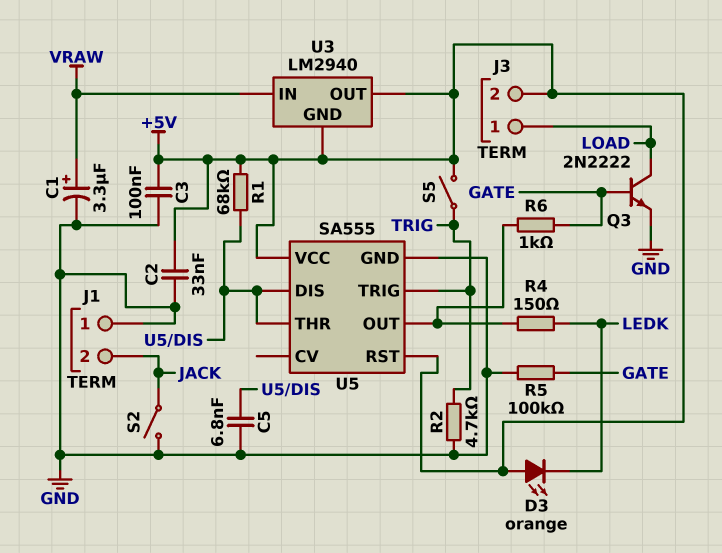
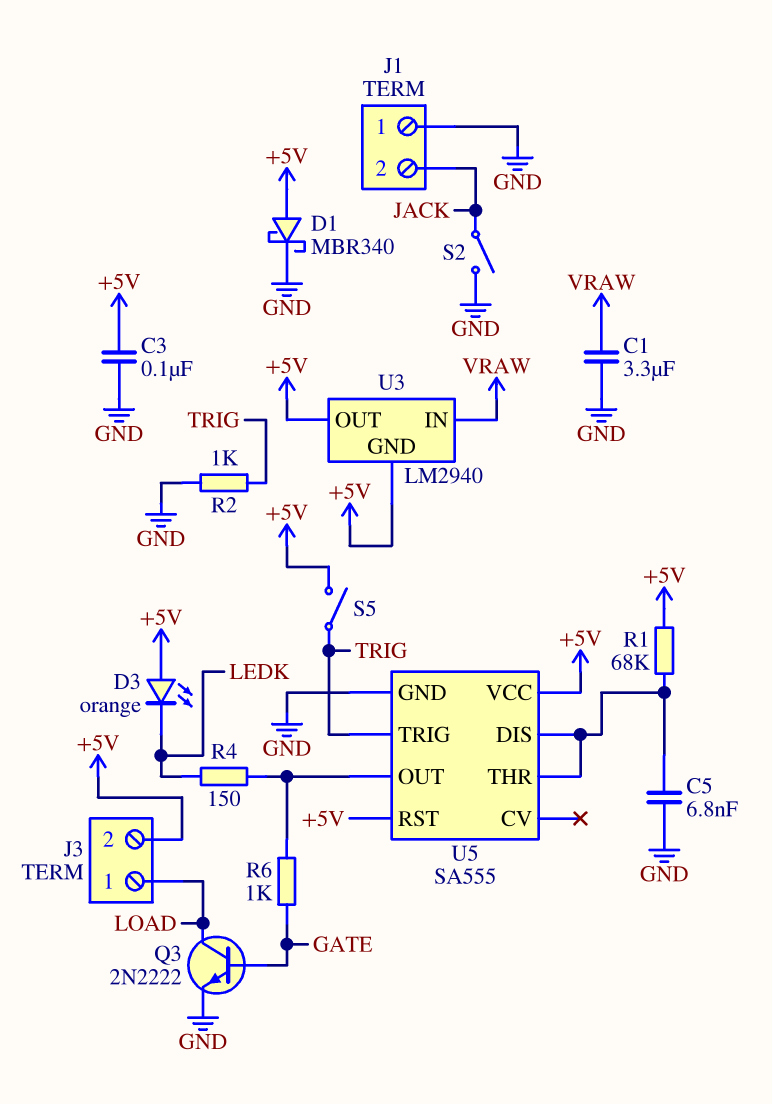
C1: 3.3uF (plus VRAW, minus GND) -> 3.3uF (GND, VRAW)
C2: 33nF (+5V, GND) -> none
D1: none -> schottky MBR340 (A +5V, K GND)
R2: 4.7k (GND, TRIG) -> 1k (GND, TRIG)
R5: 100k (GATE, GND) -> none

